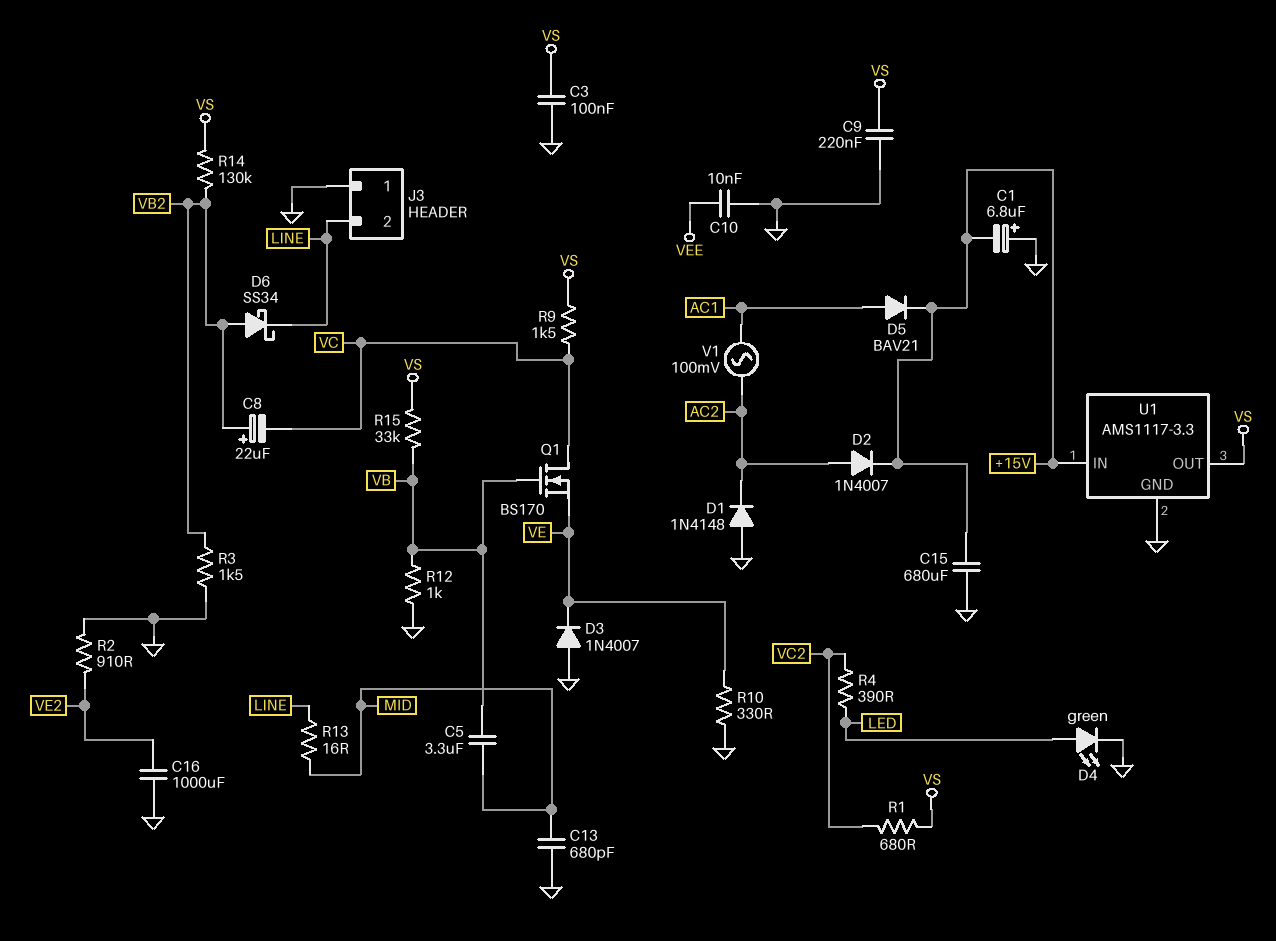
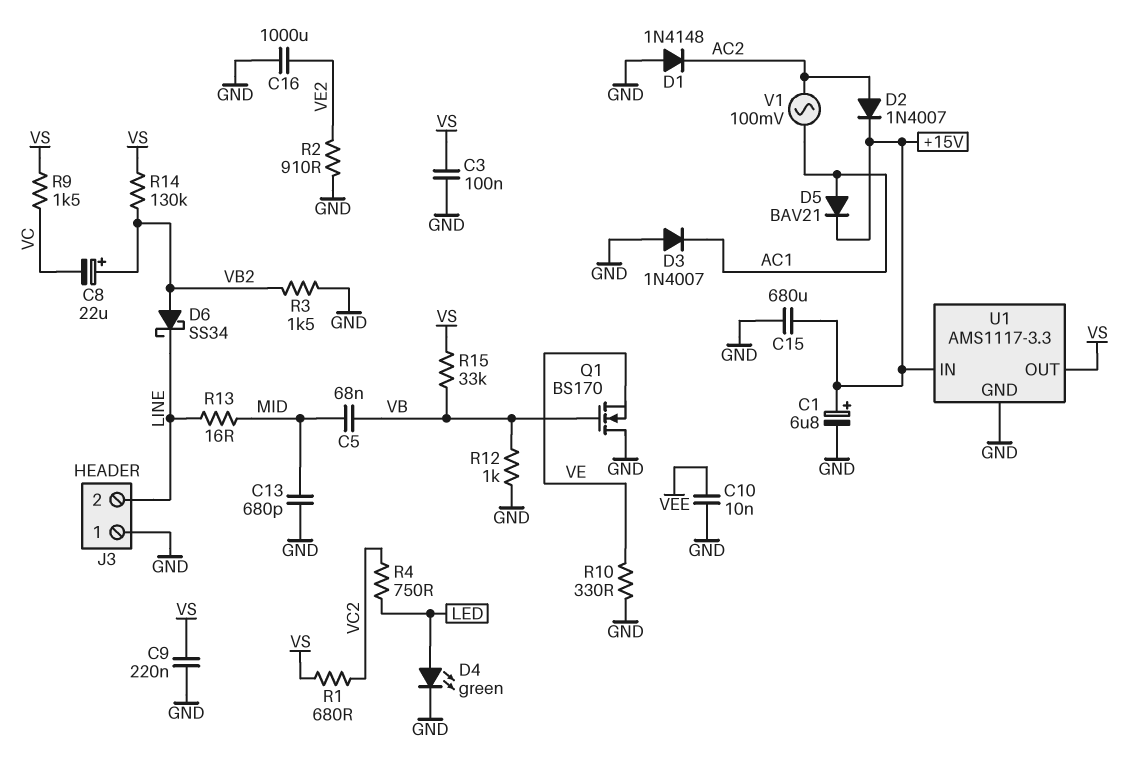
C1: 6.8uF (plus GND, minus +15V) -> 6.8uF (plus +15V, minus GND)
C5: 3.3uF (MID, VB) -> 68nF (MID, VB)
D3: diode 1N4007 (A GND, K VE) -> diode 1N4007 (A GND, K AC1)
Q1: NMOS BS170 (G VB, D VC, S VE) -> NMOS BS170 (G VB, D GND, S VE)
R4: 390 (LED, VC2) -> 750 (LED, VC2)

